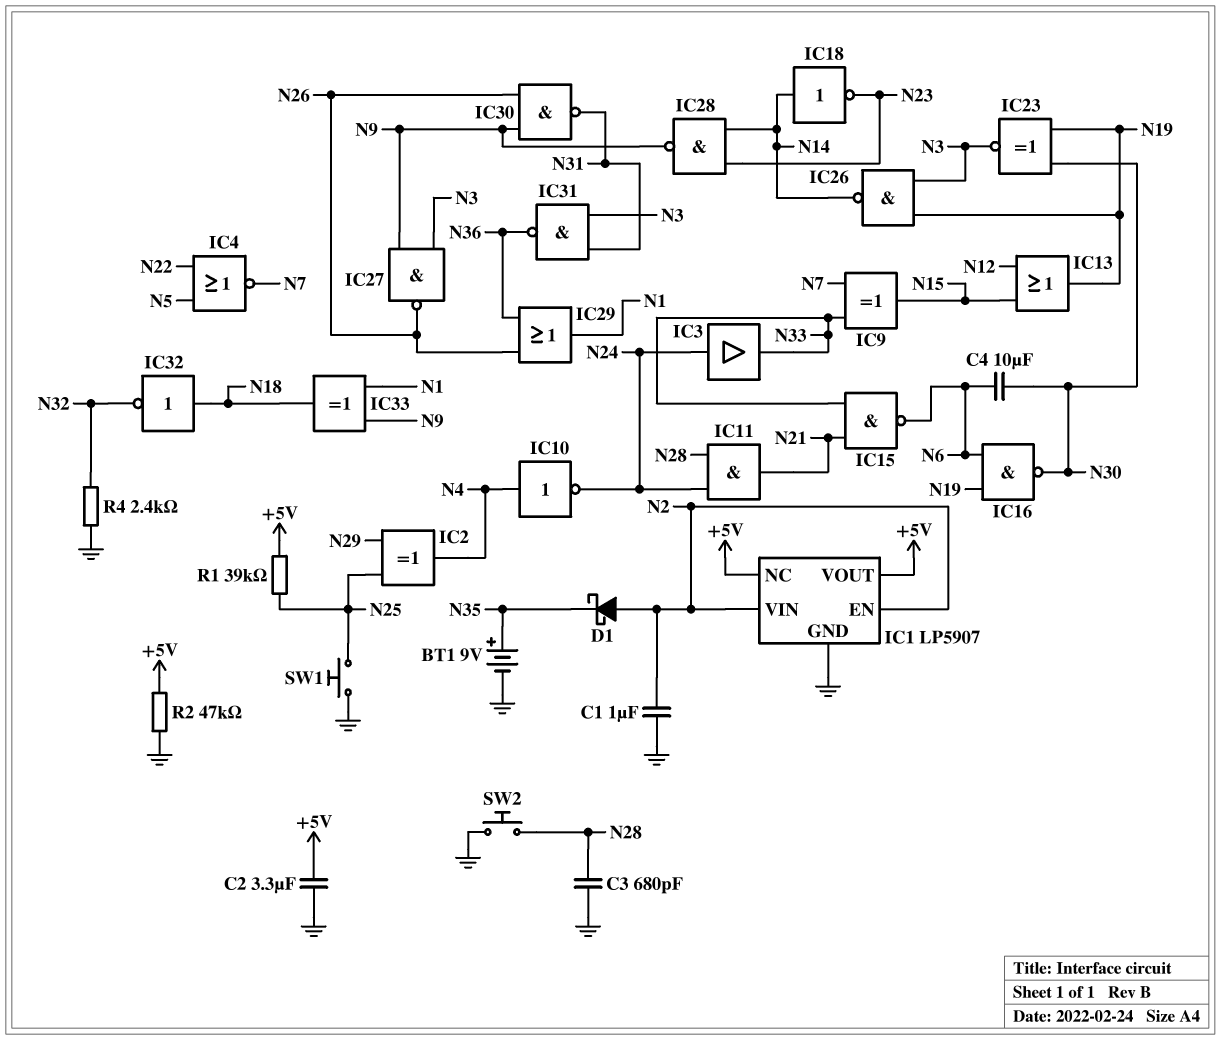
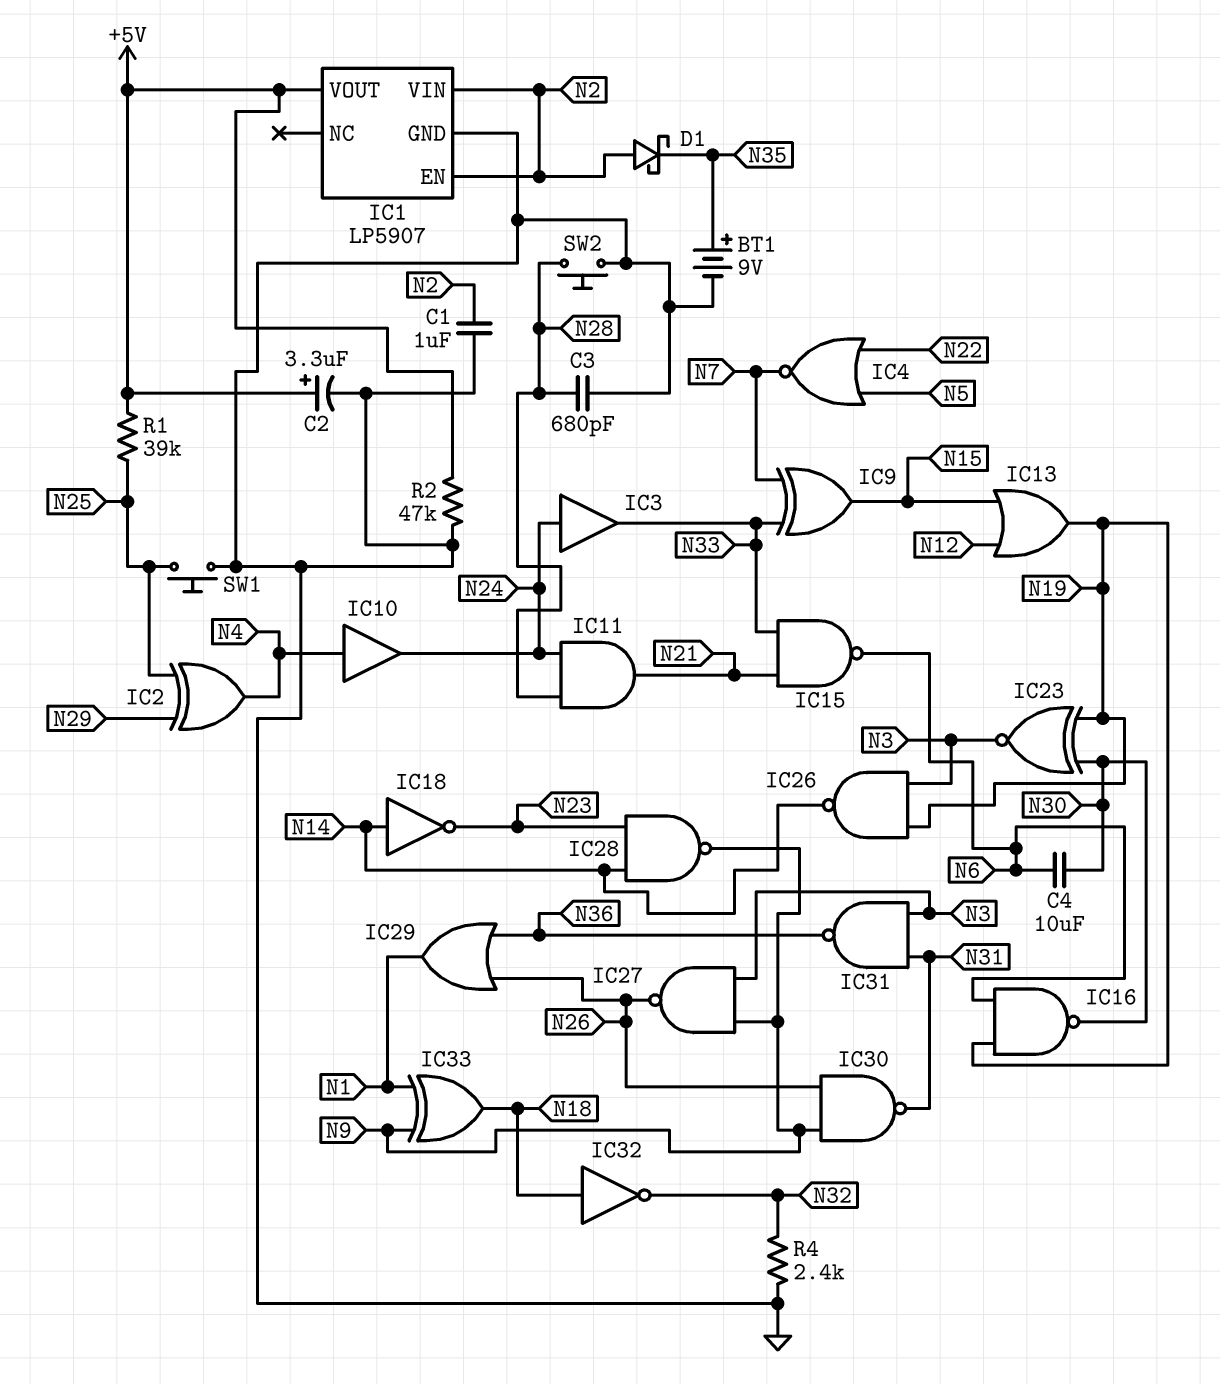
C2: 3.3uF (+5V, GND) -> 3.3uF (plus +5V, minus GND)
IC1 pin NC: +5V -> none
IC10: NOT (in N4, out N24) -> buffer (in N4, out N24)

